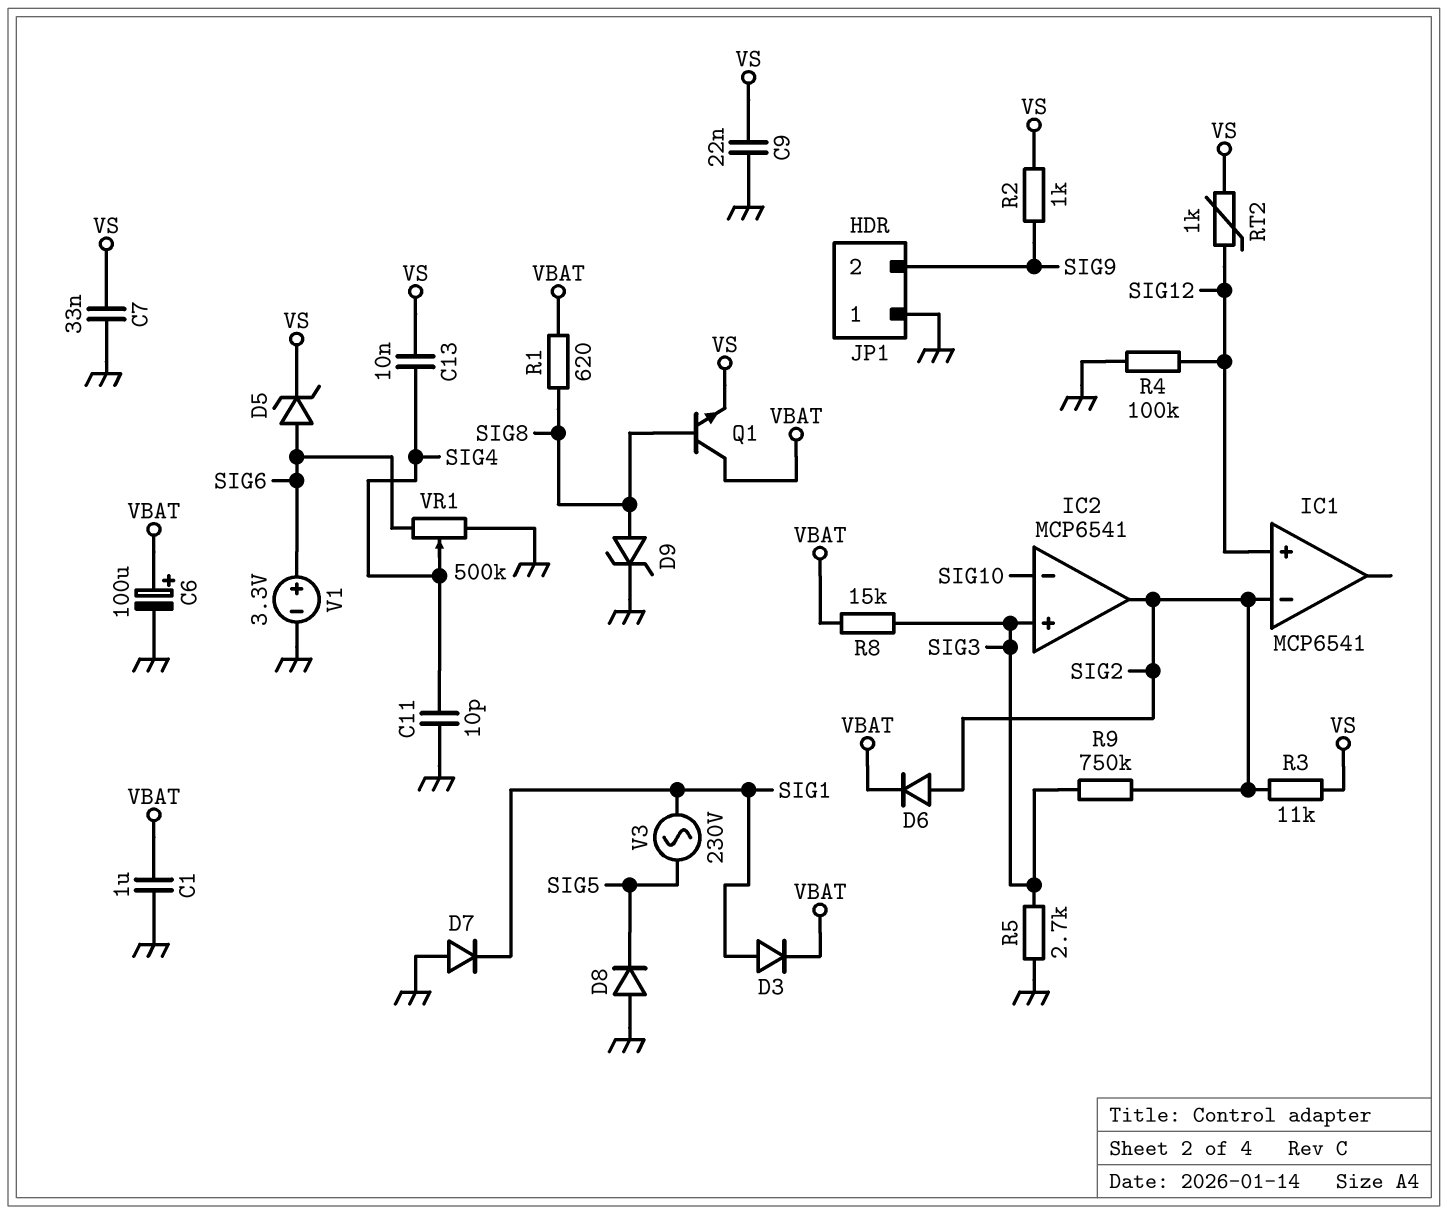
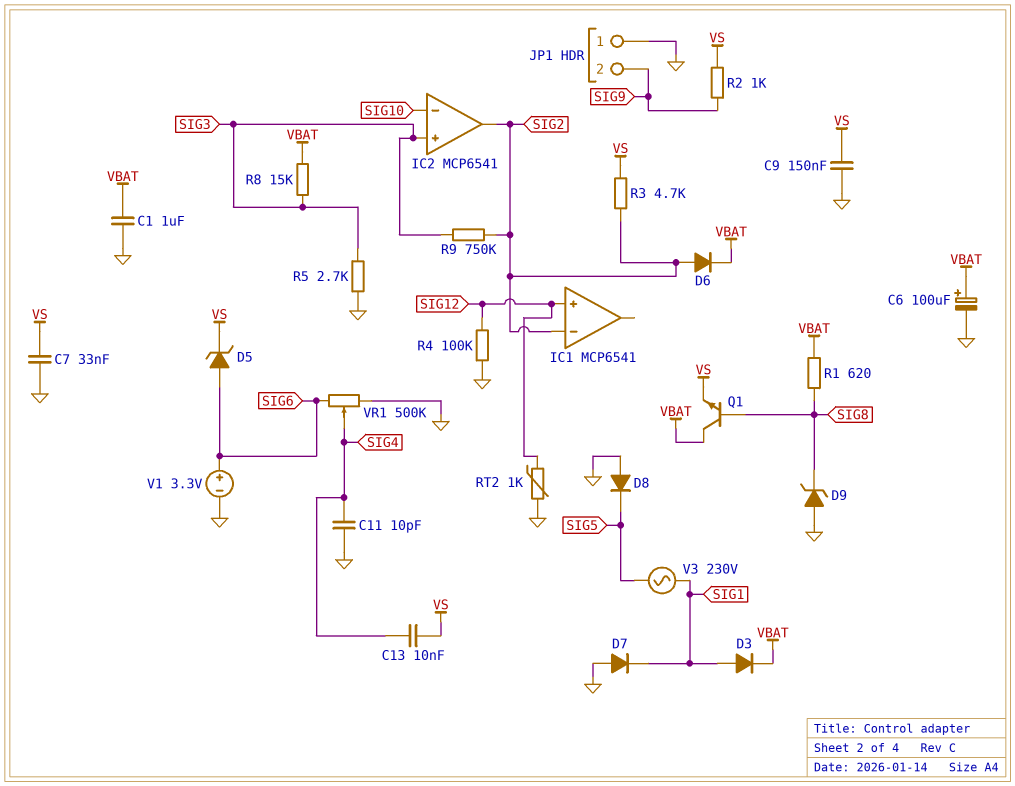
C9: 22nF (GND, VS) -> 150nF (GND, VS)
D9: zener (A SIG8, K GND) -> zener (A GND, K SIG8)
R3: 11k (SIG2, VS) -> 4.7k (SIG2, VS)
RT2: 1k (SIG12, VS) -> 1k (GND, SIG12)

